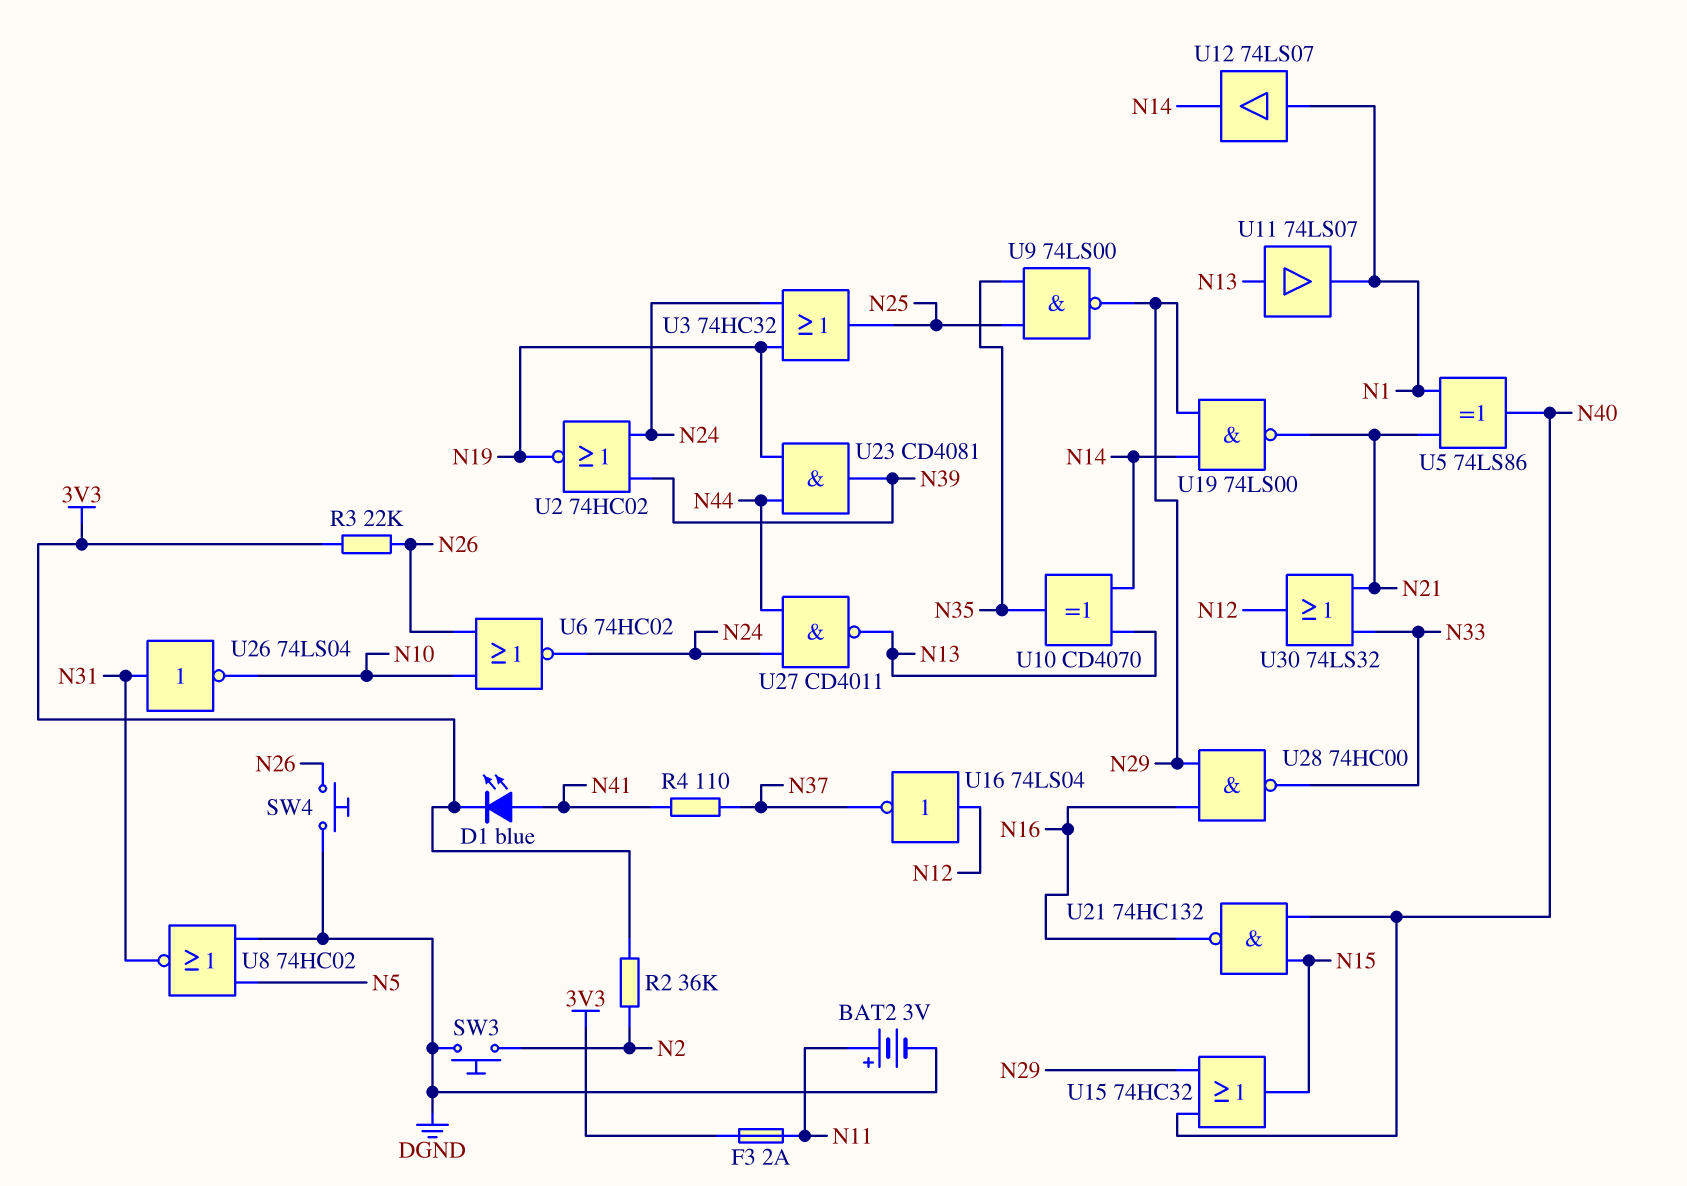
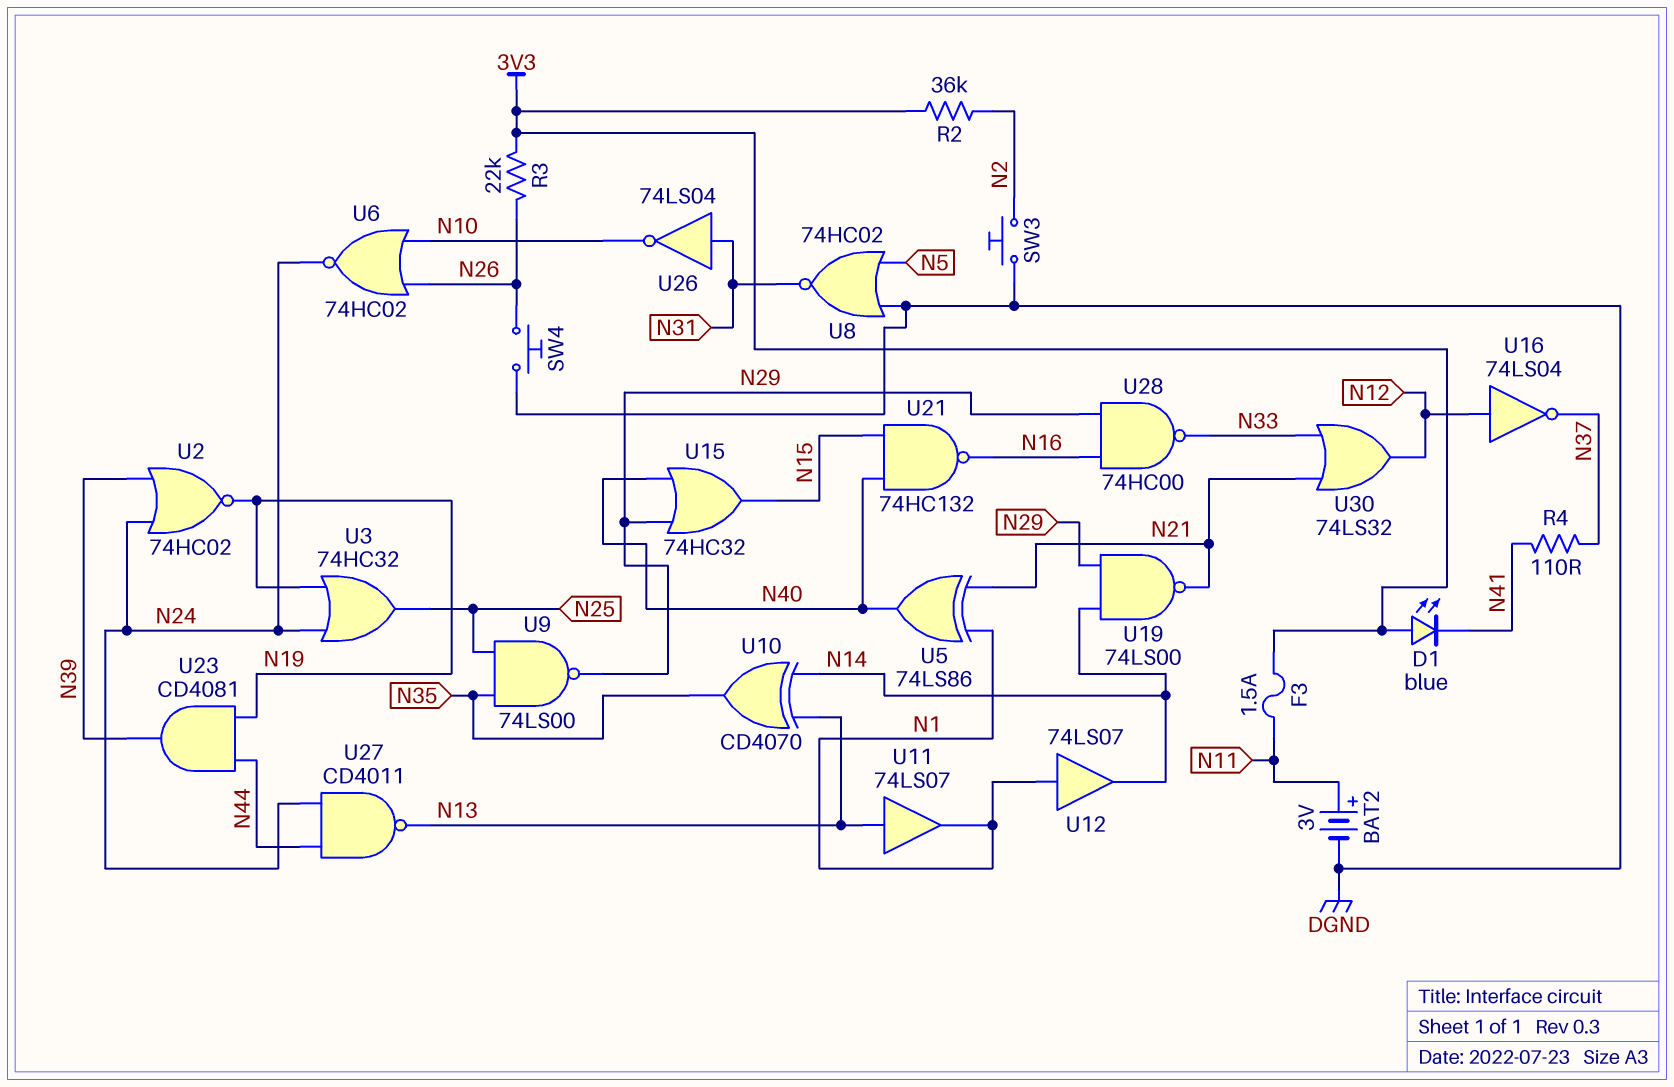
D1: LED blue (A N41, K 3V3) -> LED blue (A 3V3, K N41)
F3: 2A (3V3, N11) -> 1.5A (3V3, N11)

